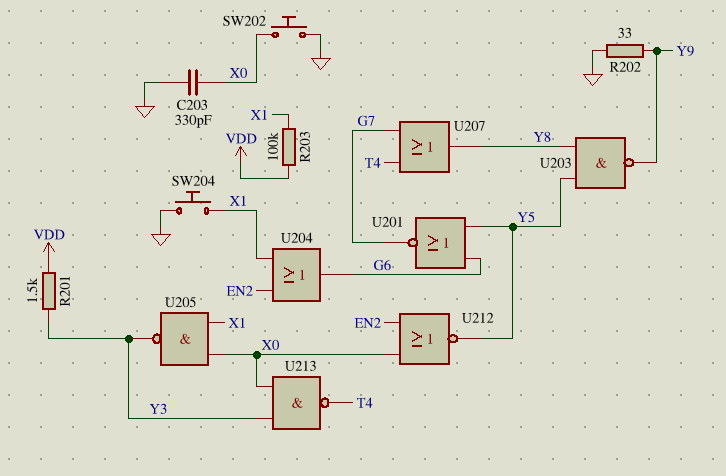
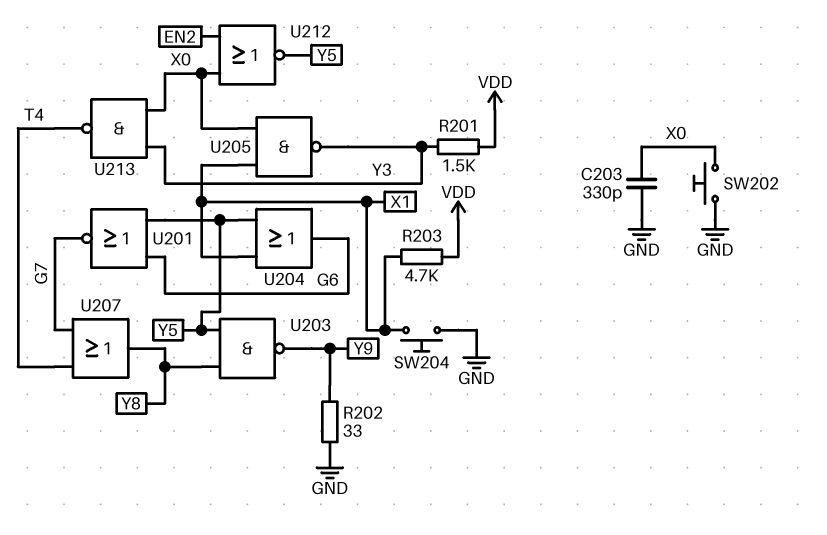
R203: 100k (VDD, X1) -> 4.7k (VDD, X1)
U204: OR (in EN2, in X1, out G6) -> OR (in X1, in Y5, out G6)

